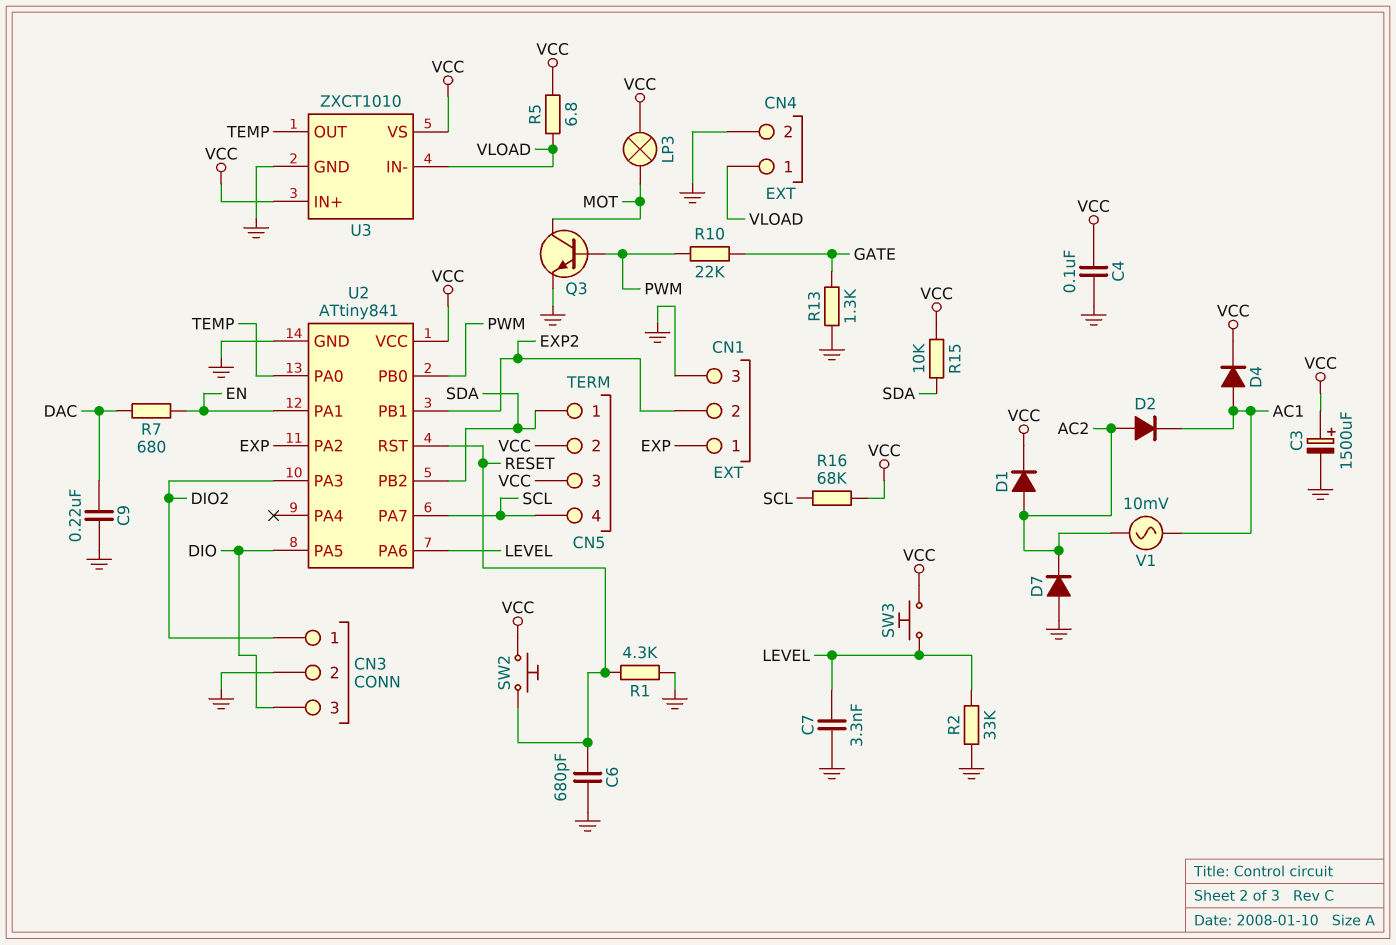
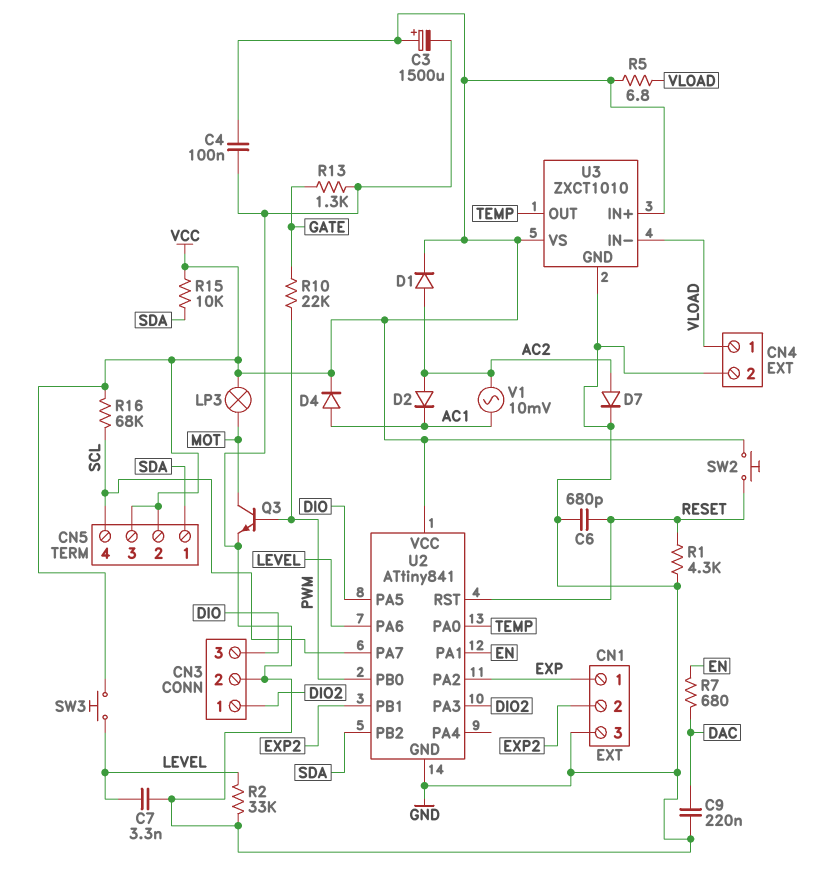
D7: diode (A GND, K AC2) -> diode (A AC2, K GND)

